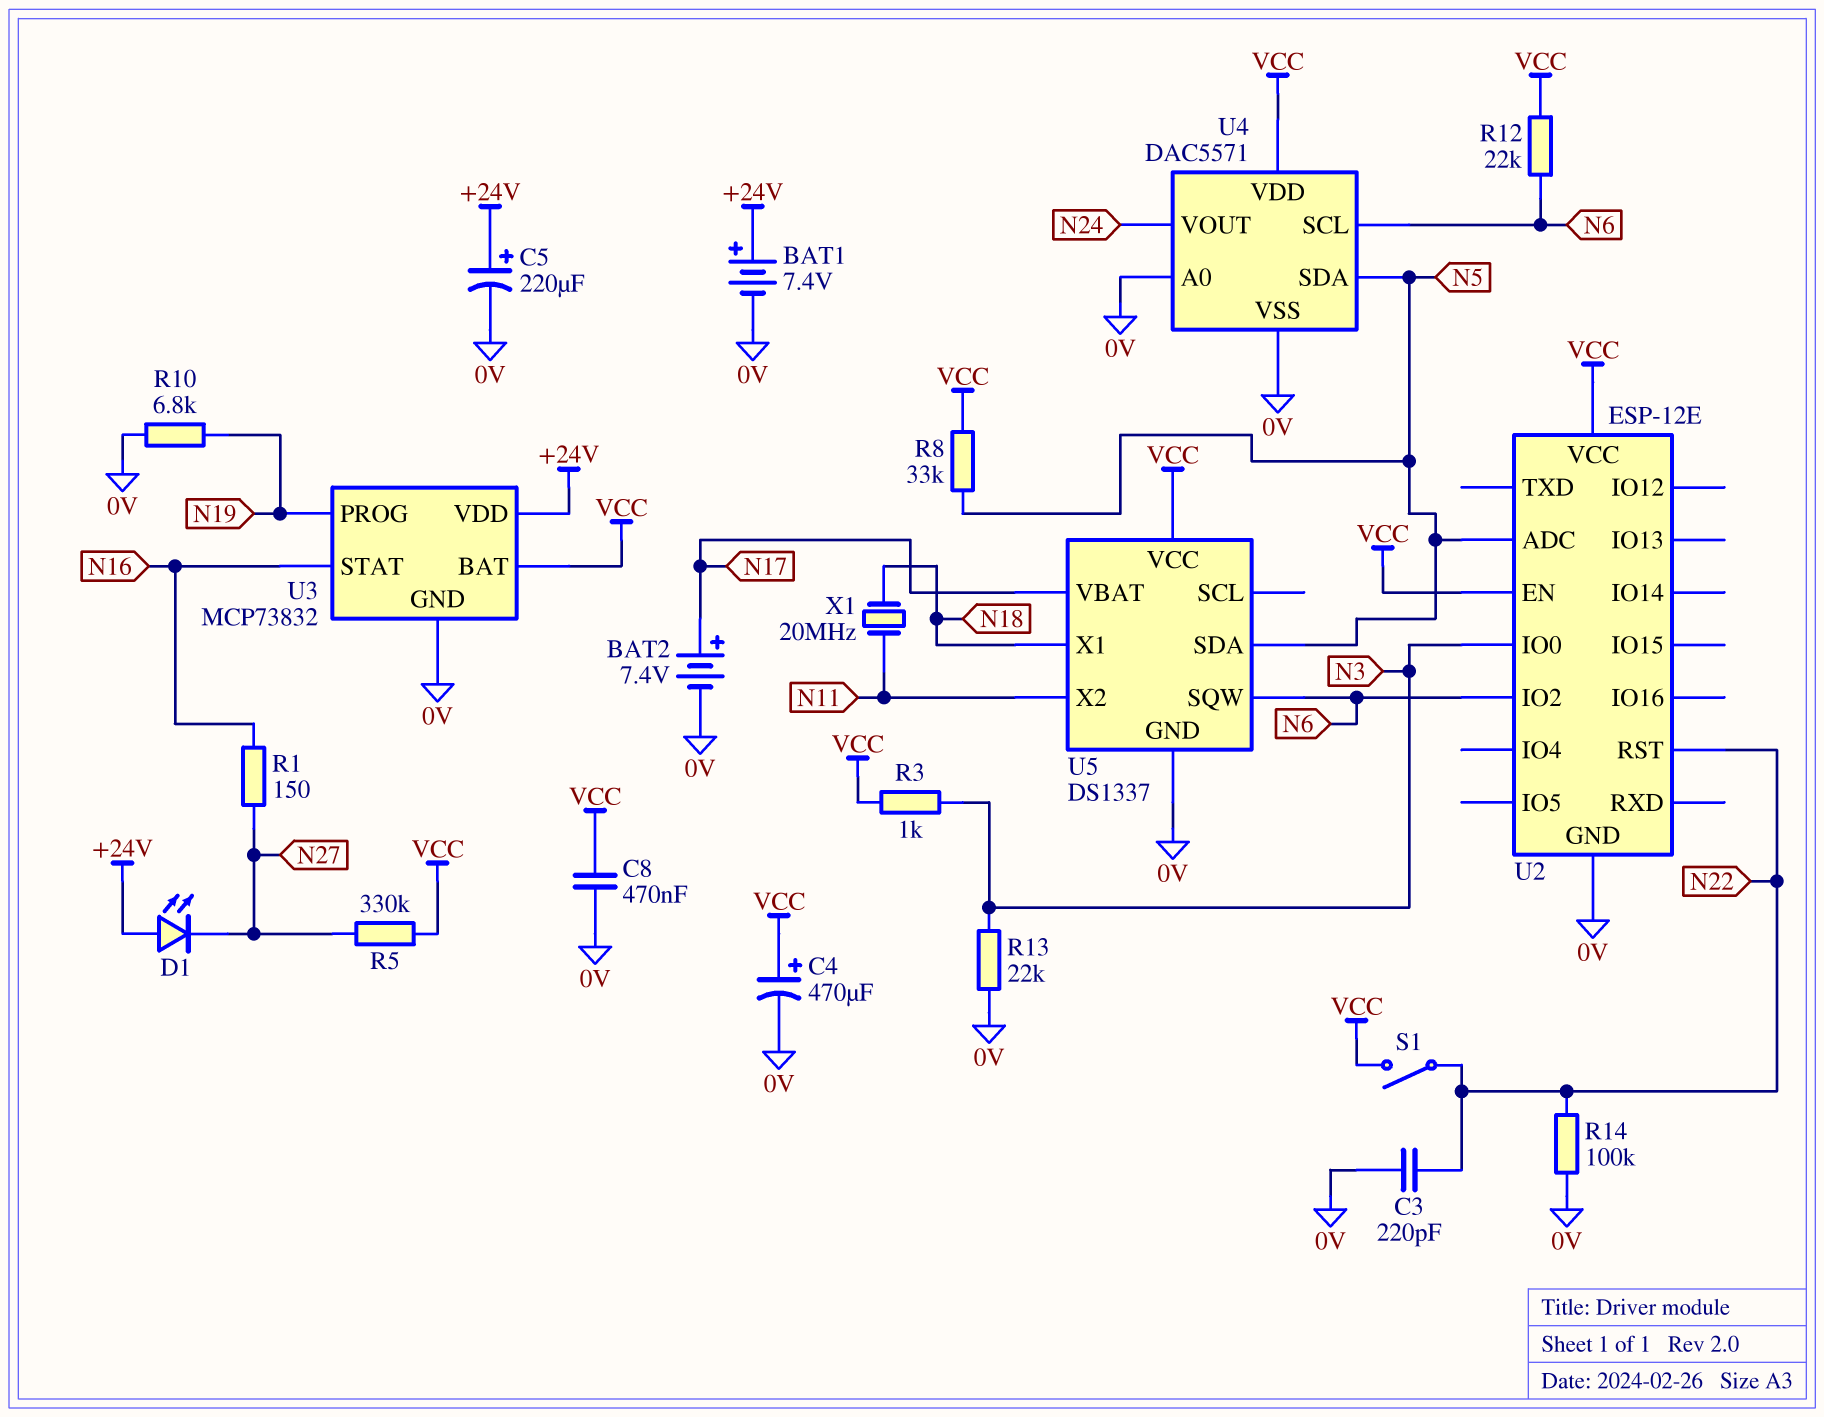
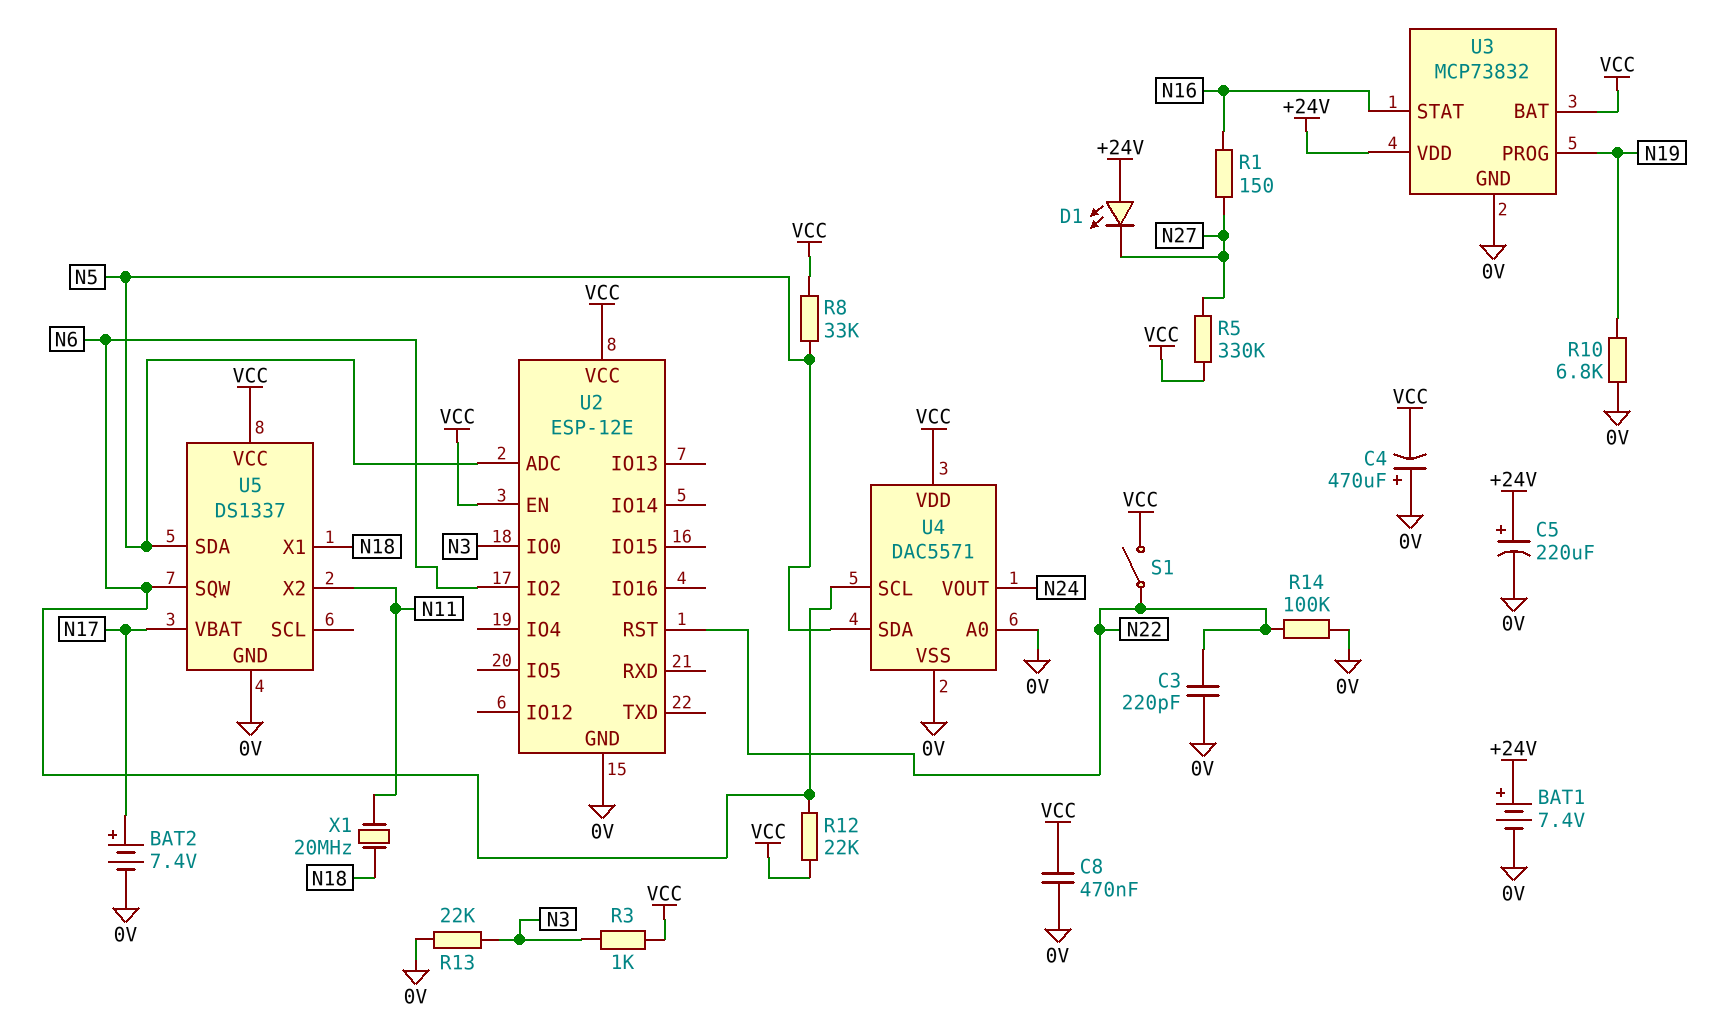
C4: 470uF (plus VCC, minus 0V) -> 470uF (plus 0V, minus VCC)

